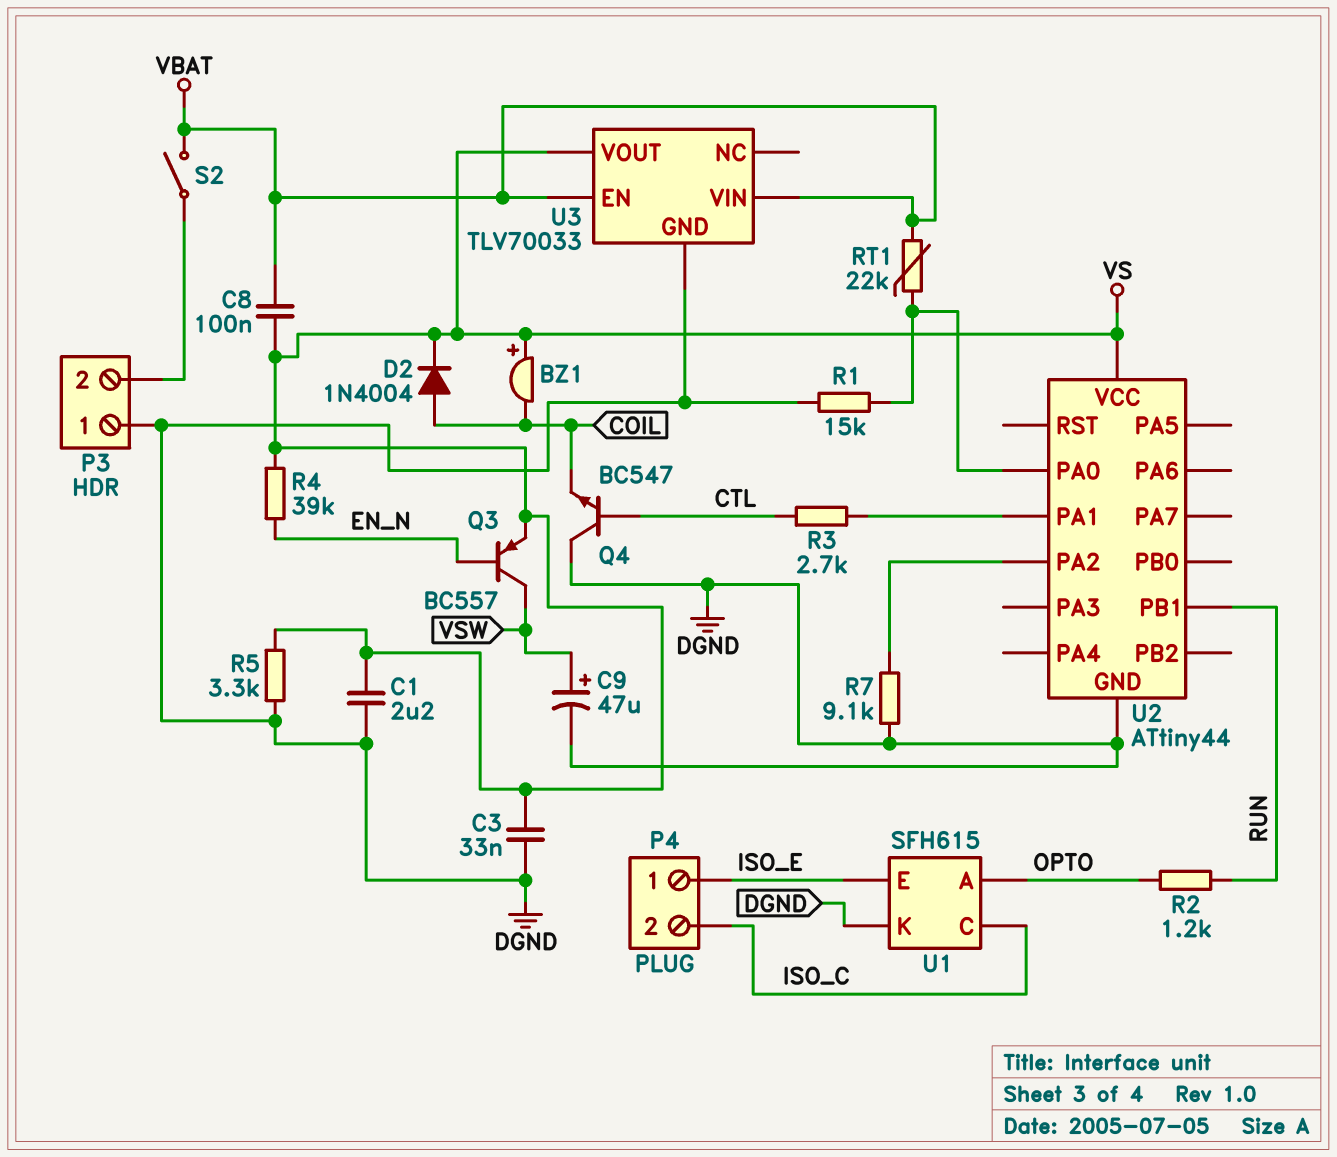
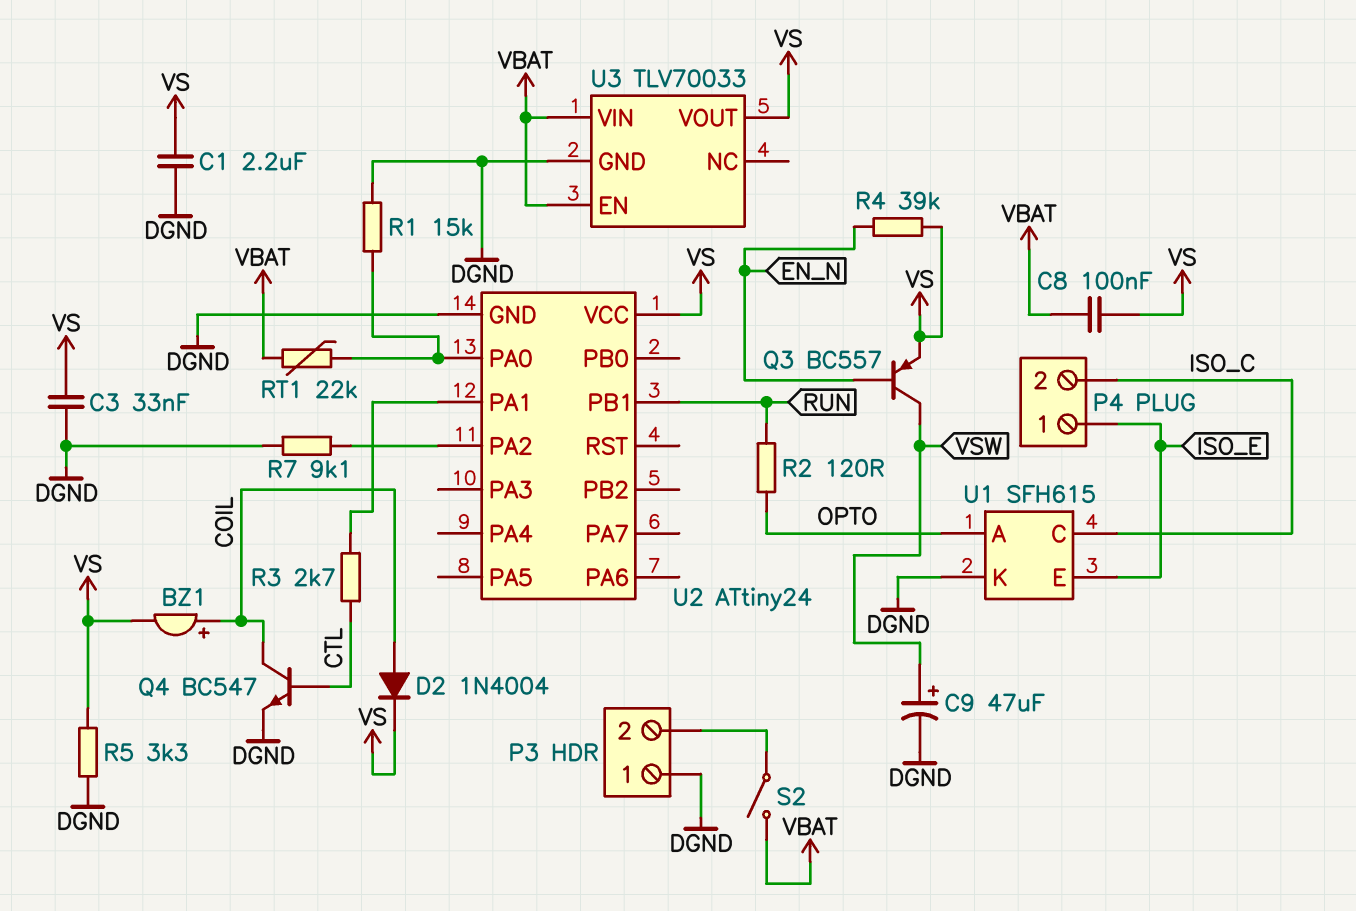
BZ1: buzzer (plus VS, minus COIL) -> buzzer (plus COIL, minus VS)
Q4: NPN BC547 (B CTL, C DGND, E COIL) -> NPN BC547 (B CTL, C COIL, E DGND)
R2: 1.2k (OPTO, RUN) -> 120 (OPTO, RUN)
U2: ATtiny44 -> ATtiny24

